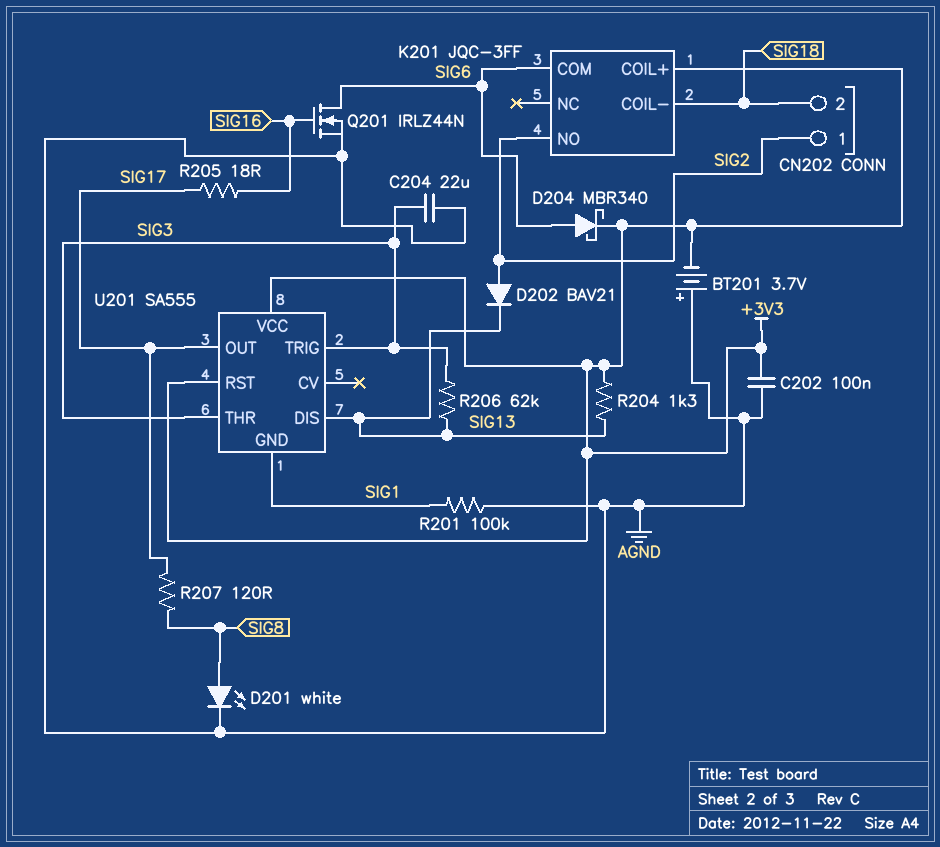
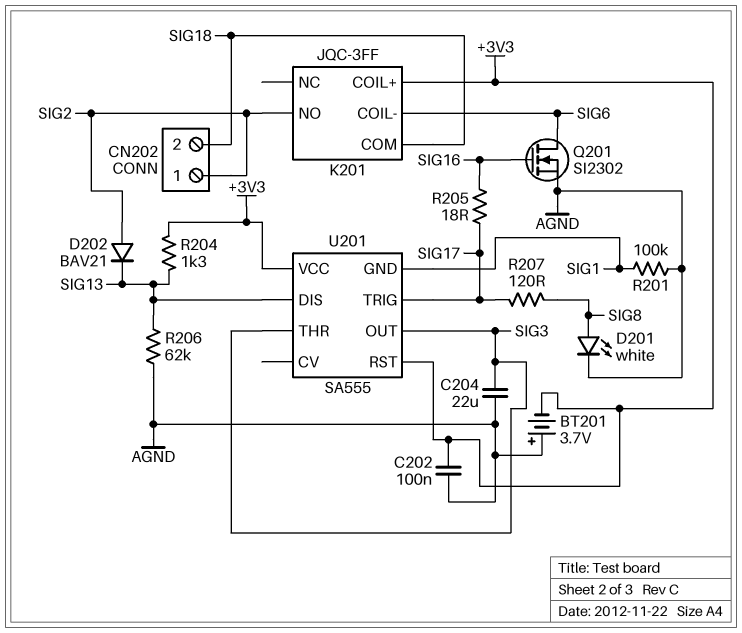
D204: schottky MBR340 (A SIG6, K +3V3) -> none
K201 pin COIL-: SIG18 -> SIG6
K201 pin COM: SIG6 -> SIG18
Q201: NMOS IRLZ44N (G SIG16, D SIG6, S AGND) -> NMOS SI2302 (G SIG16, D SIG6, S AGND)
R206: 62k (SIG3, SIG13) -> 62k (AGND, SIG13)
U201 pin OUT: SIG17 -> SIG3
U201 pin TRIG: SIG3 -> SIG17

